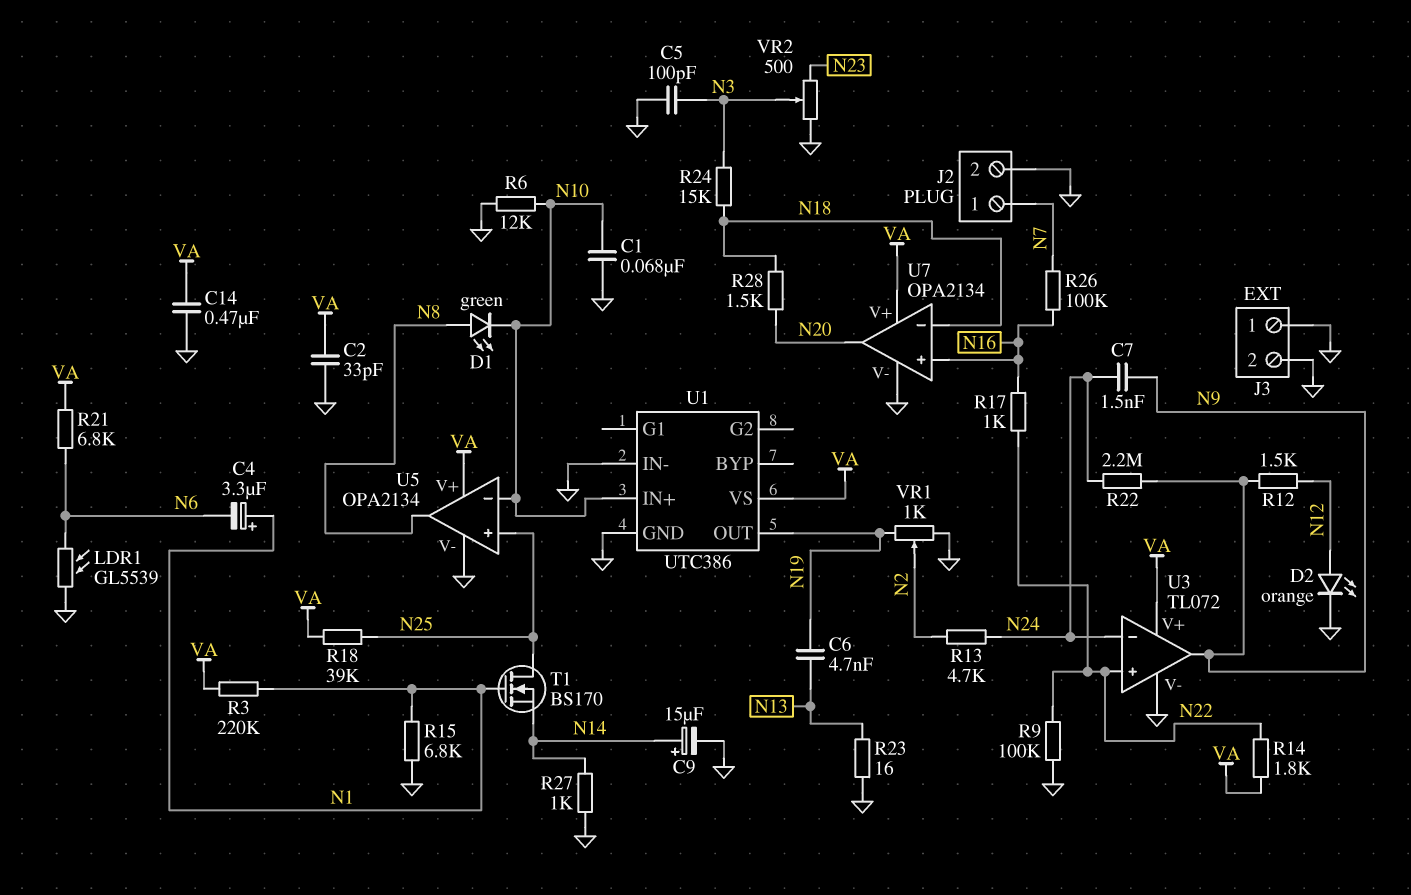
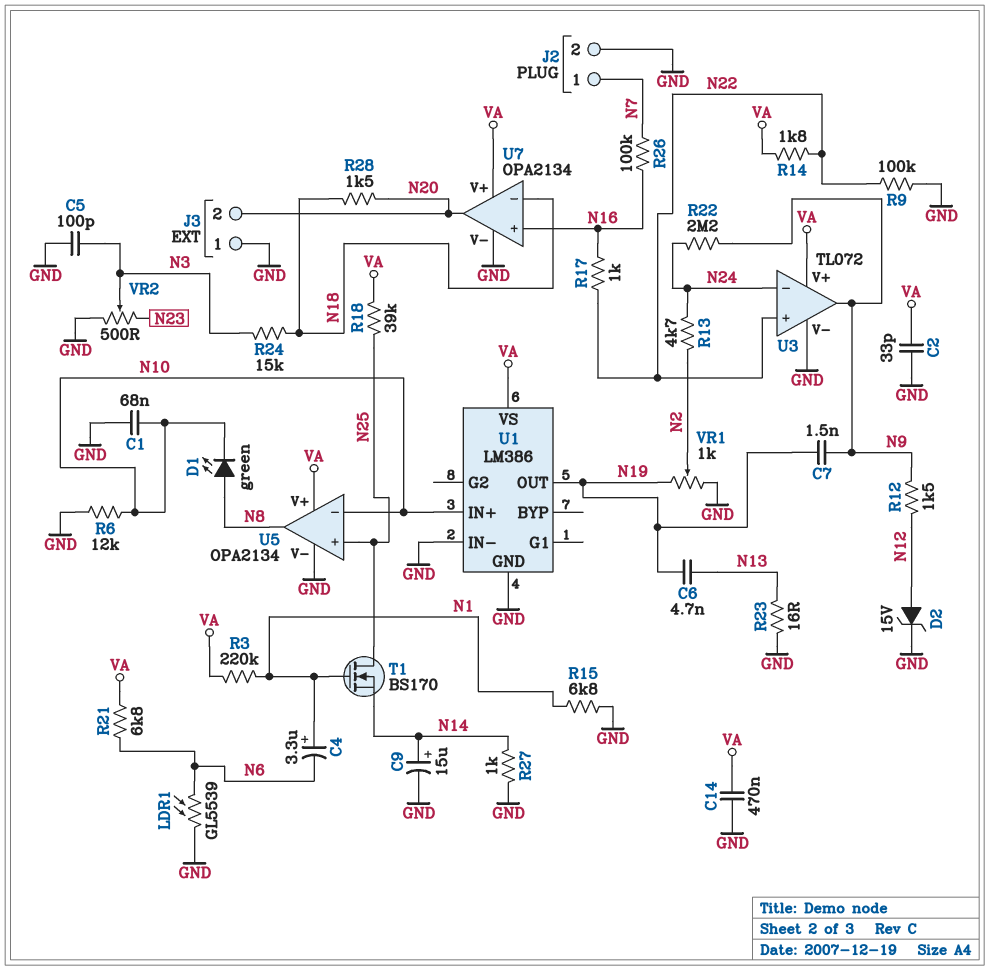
C7: 1.5nF (N9, N24) -> 1.5nF (N9, N19)
D2: LED orange (A N12, K GND) -> zener 15V (A N12, K GND)
J3 pin 2: GND -> N20
U1: UTC386 -> LM386

